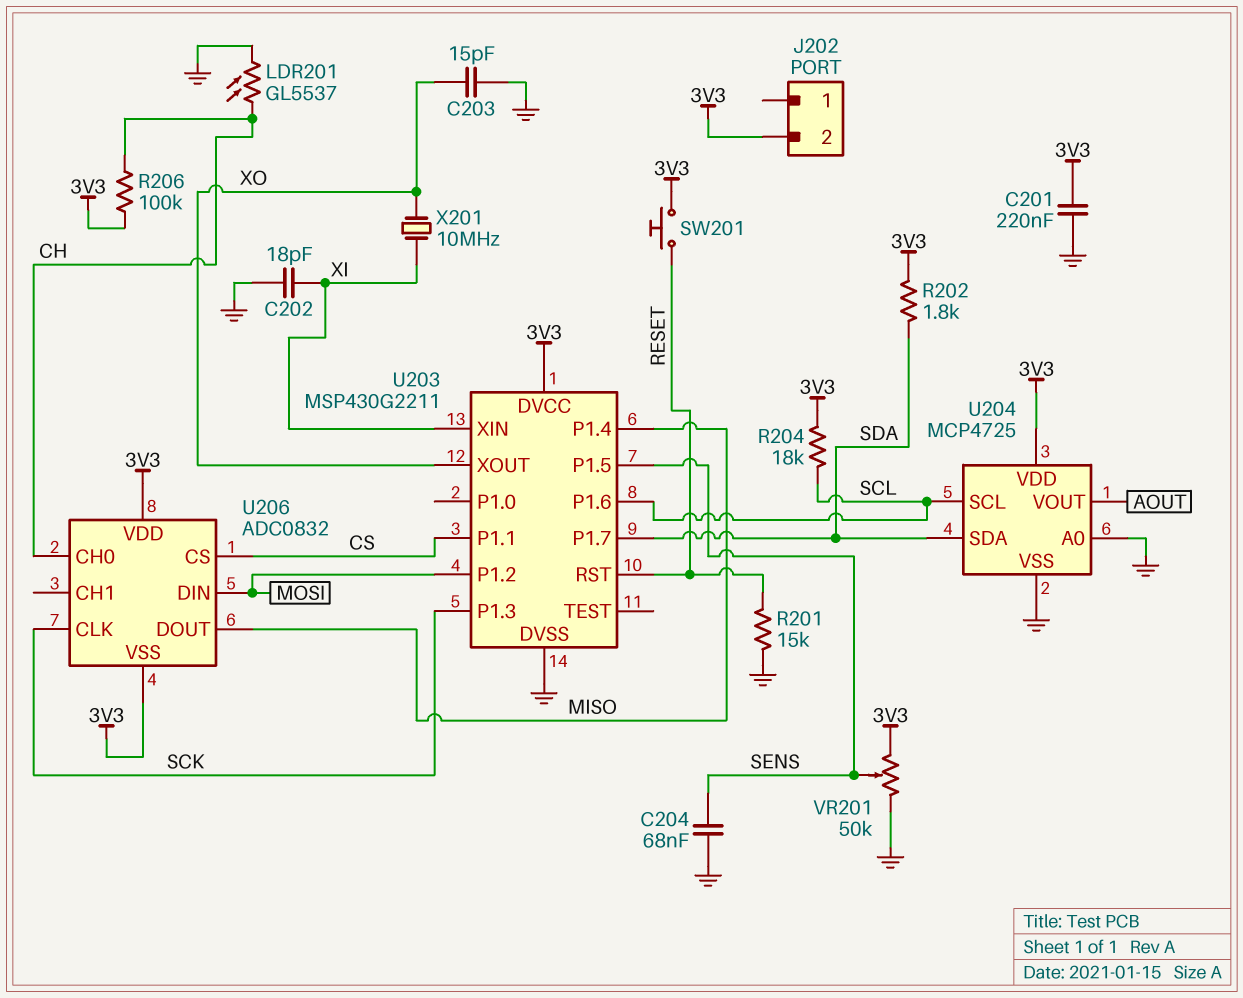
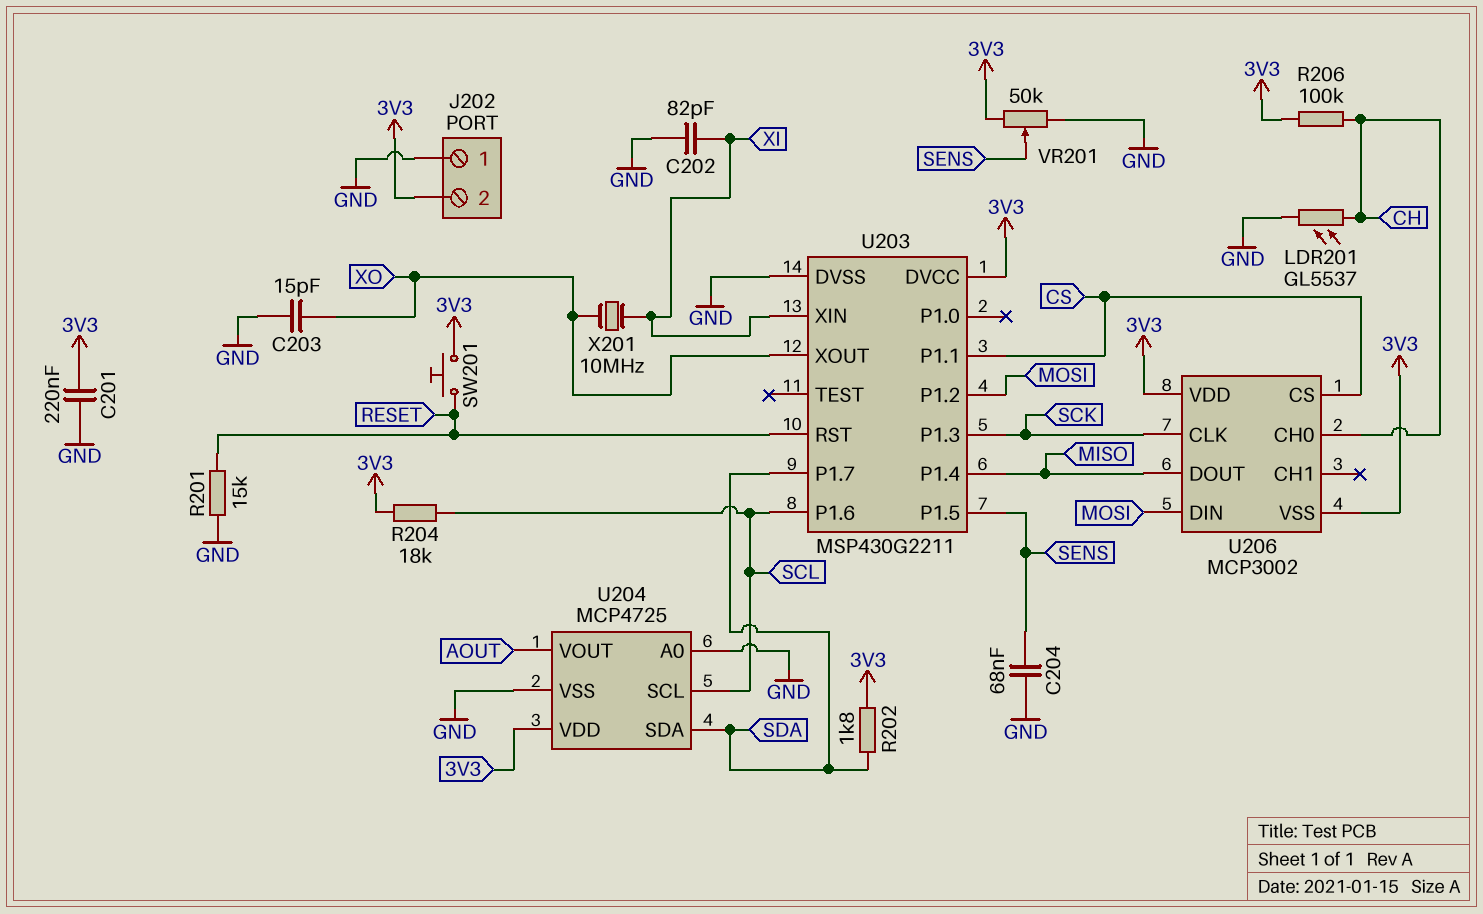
C202: 18pF (GND, XI) -> 82pF (GND, XI)
J202 pin 1: none -> GND
U206: ADC0832 -> MCP3002

